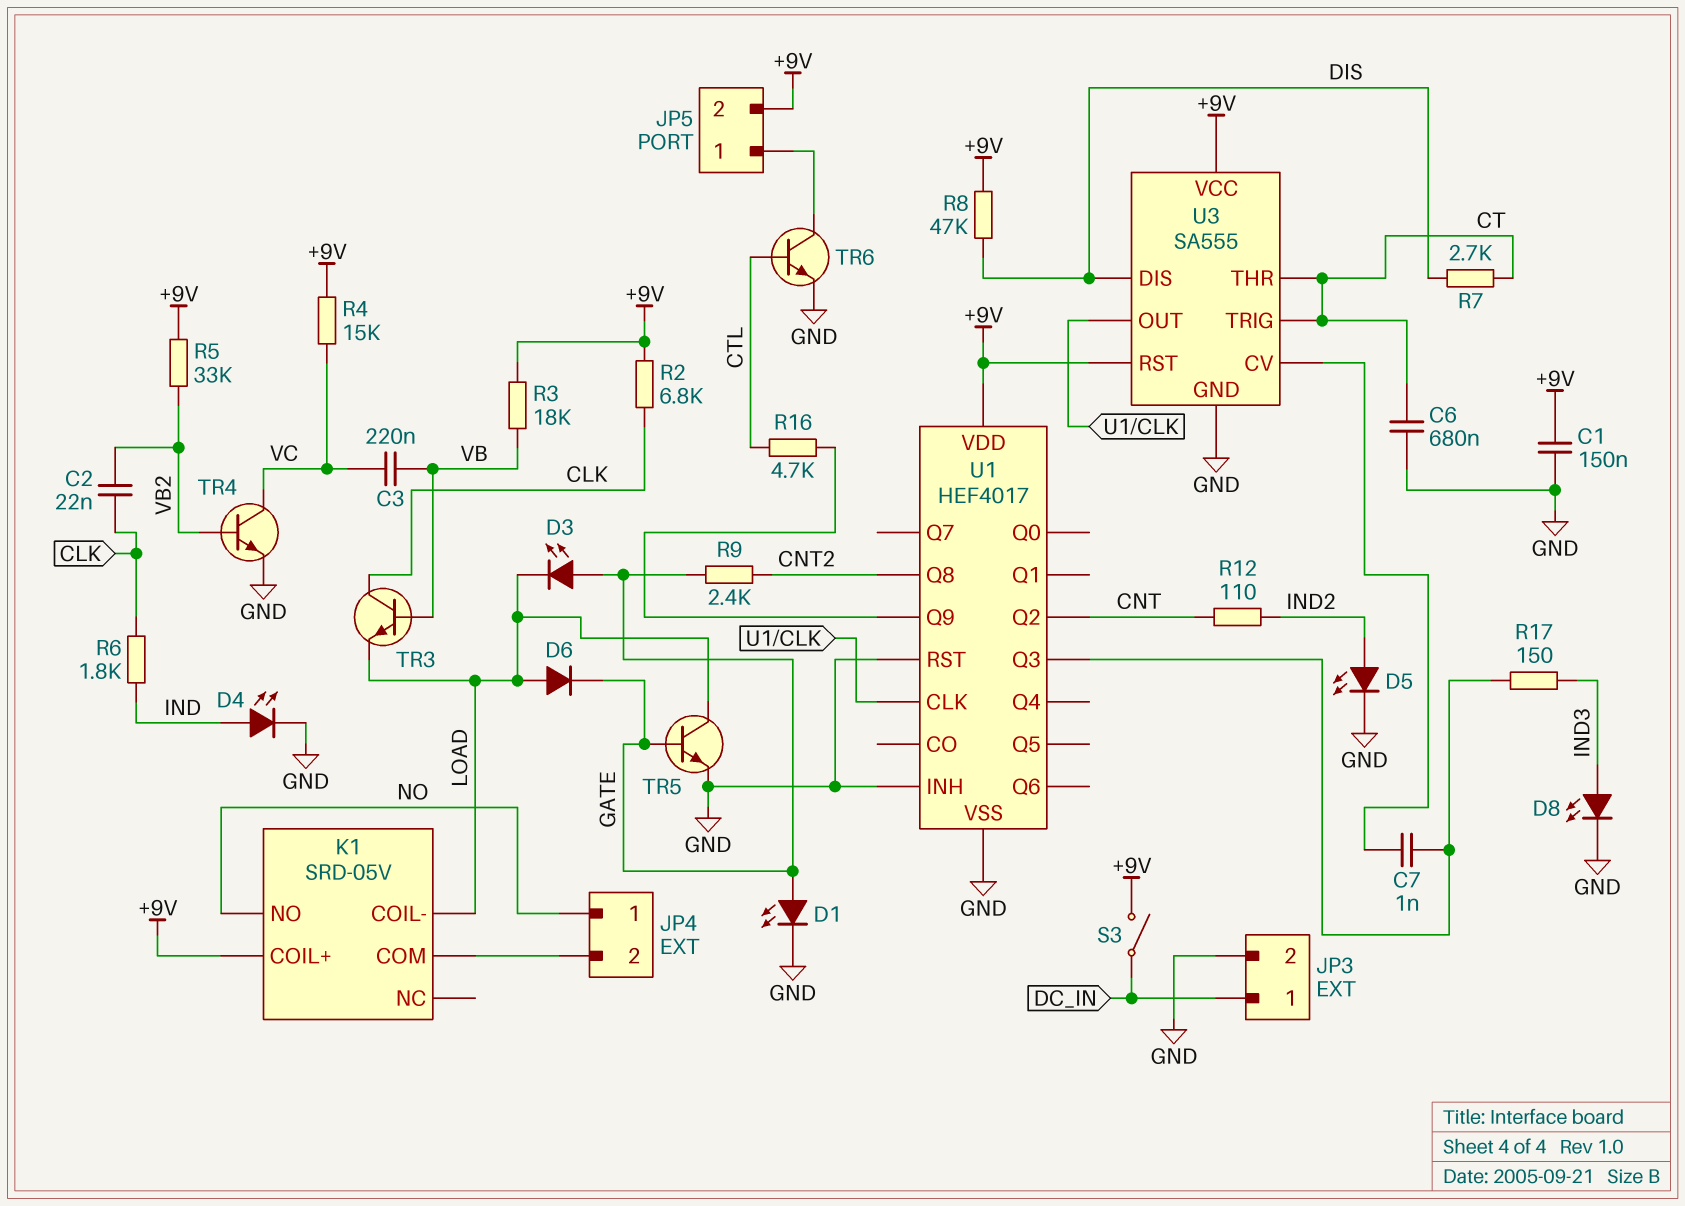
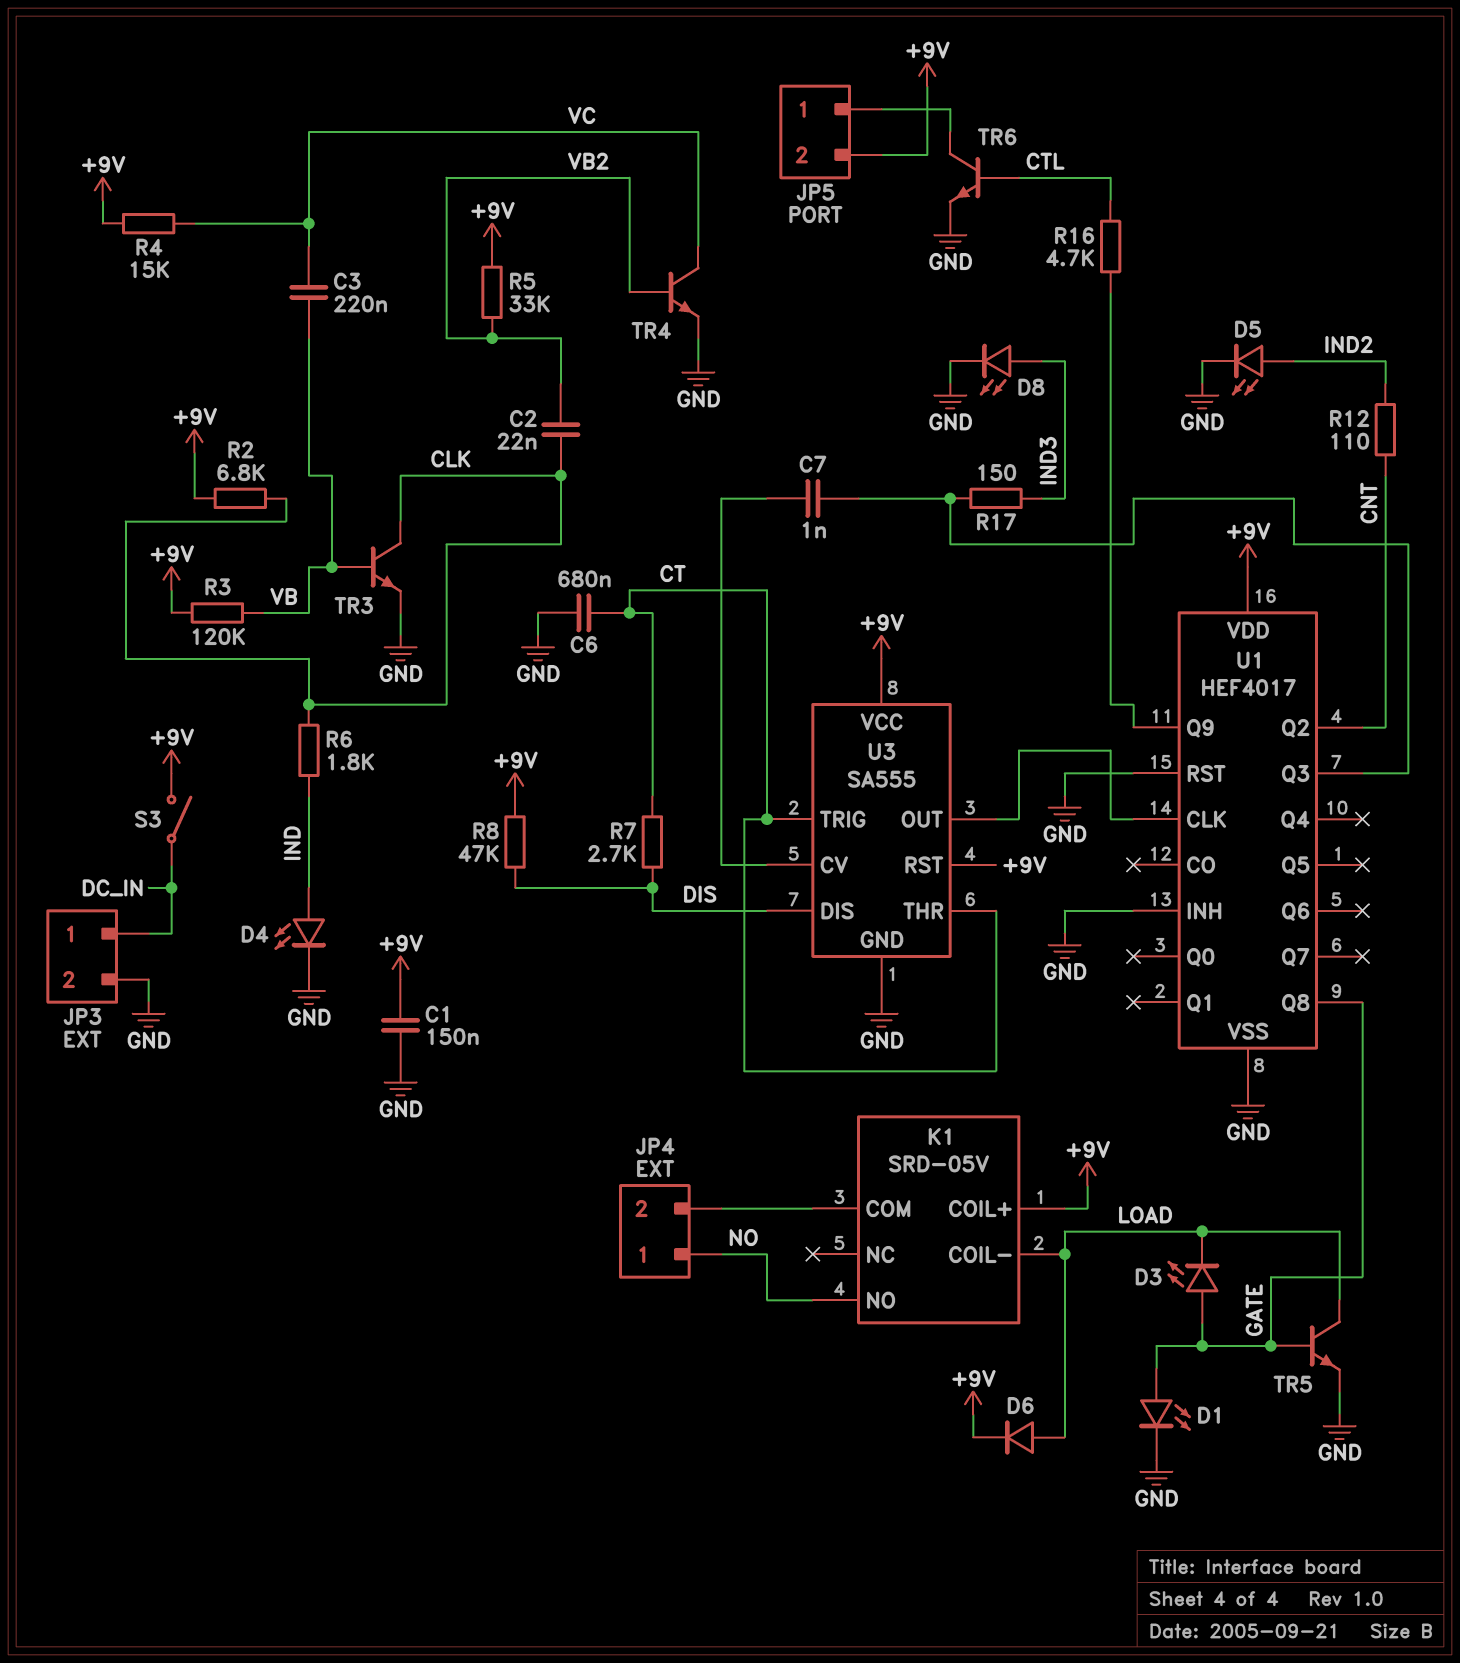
D6: diode (A LOAD, K GATE) -> diode (A LOAD, K +9V)
R3: 18k (+9V, VB) -> 120k (+9V, VB)
R9: 2.4k (CNT2, GATE) -> none
TR3: NPN (B VB, C CLK, E LOAD) -> NPN (B VB, C CLK, E GND)
U1 pin Q8: CNT2 -> GATE

